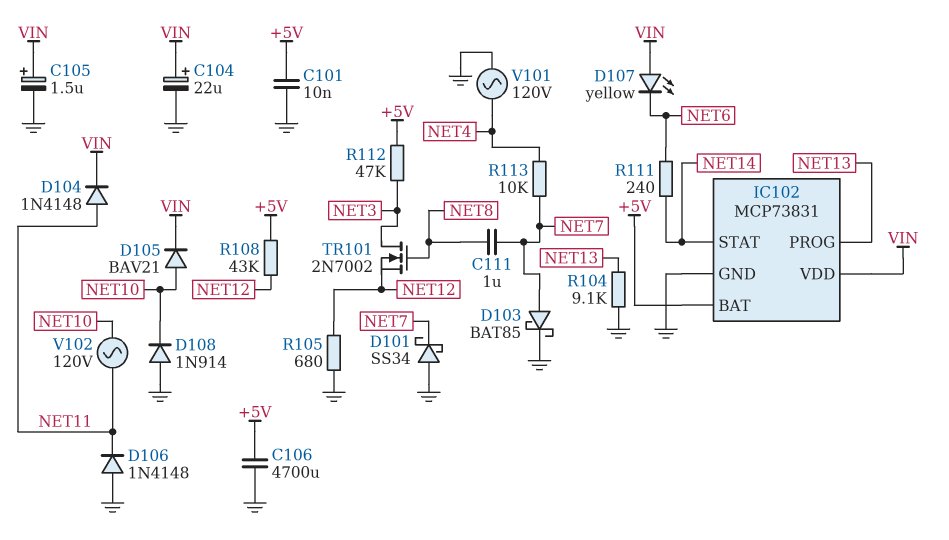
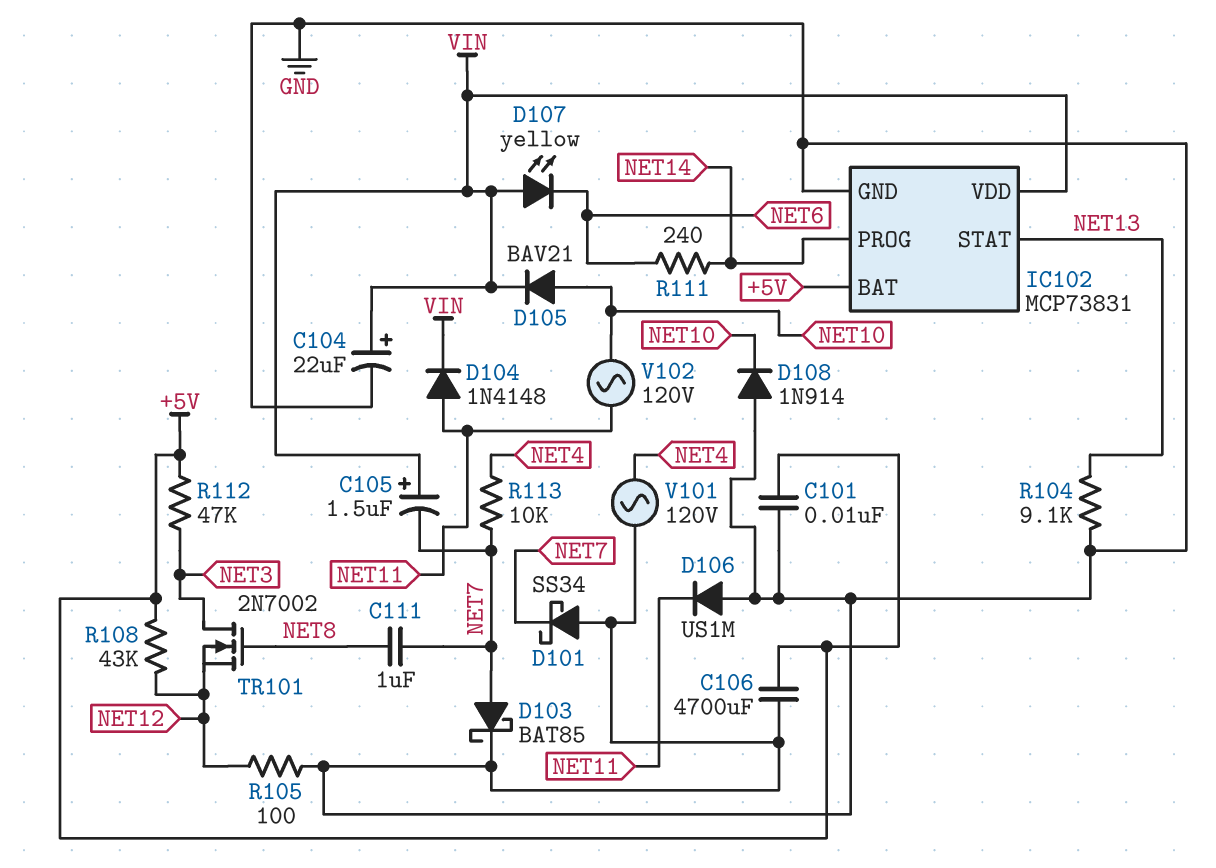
C105: 1.5uF (plus VIN, minus GND) -> 1.5uF (plus VIN, minus NET7)
D106: diode 1N4148 (A GND, K NET11) -> diode US1M (A GND, K NET11)
IC102 pin PROG: NET13 -> NET14
IC102 pin STAT: NET14 -> NET13
R105: 680 (GND, NET12) -> 100 (GND, NET12)

